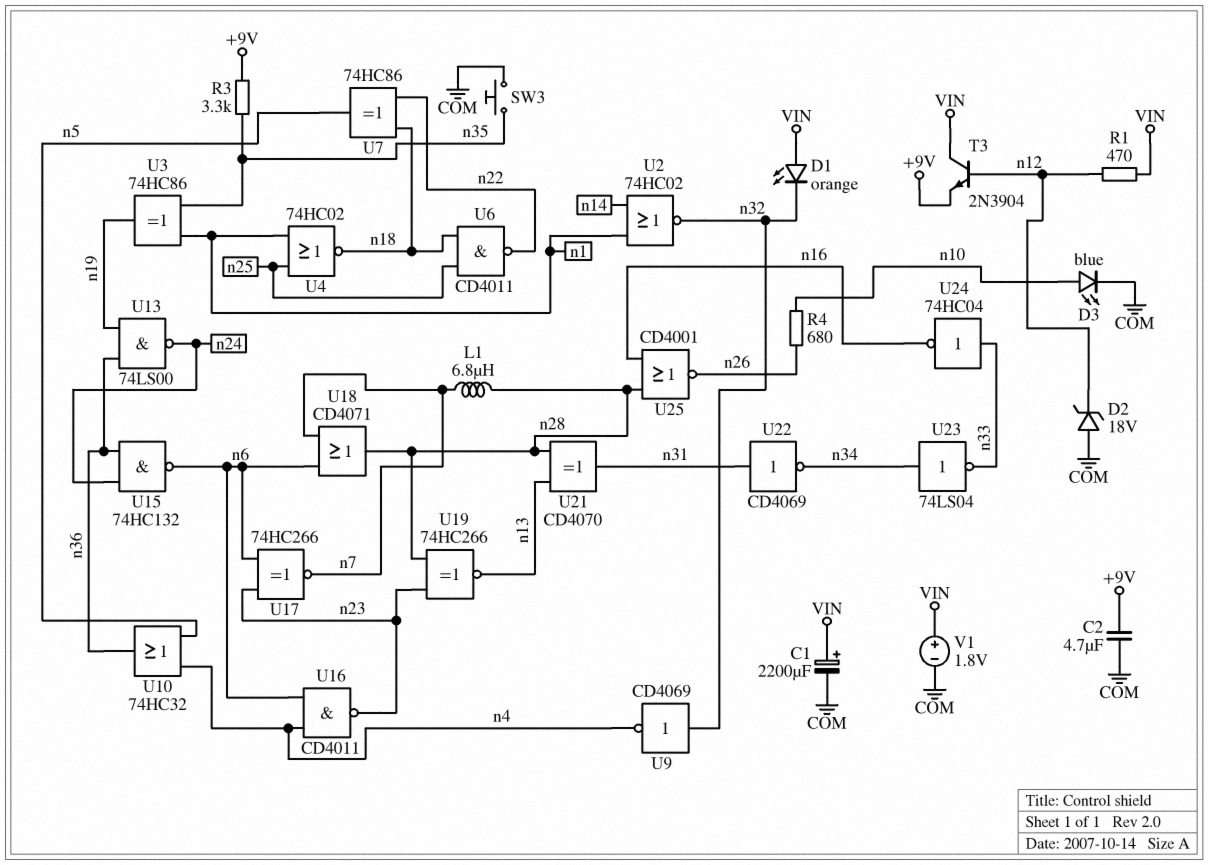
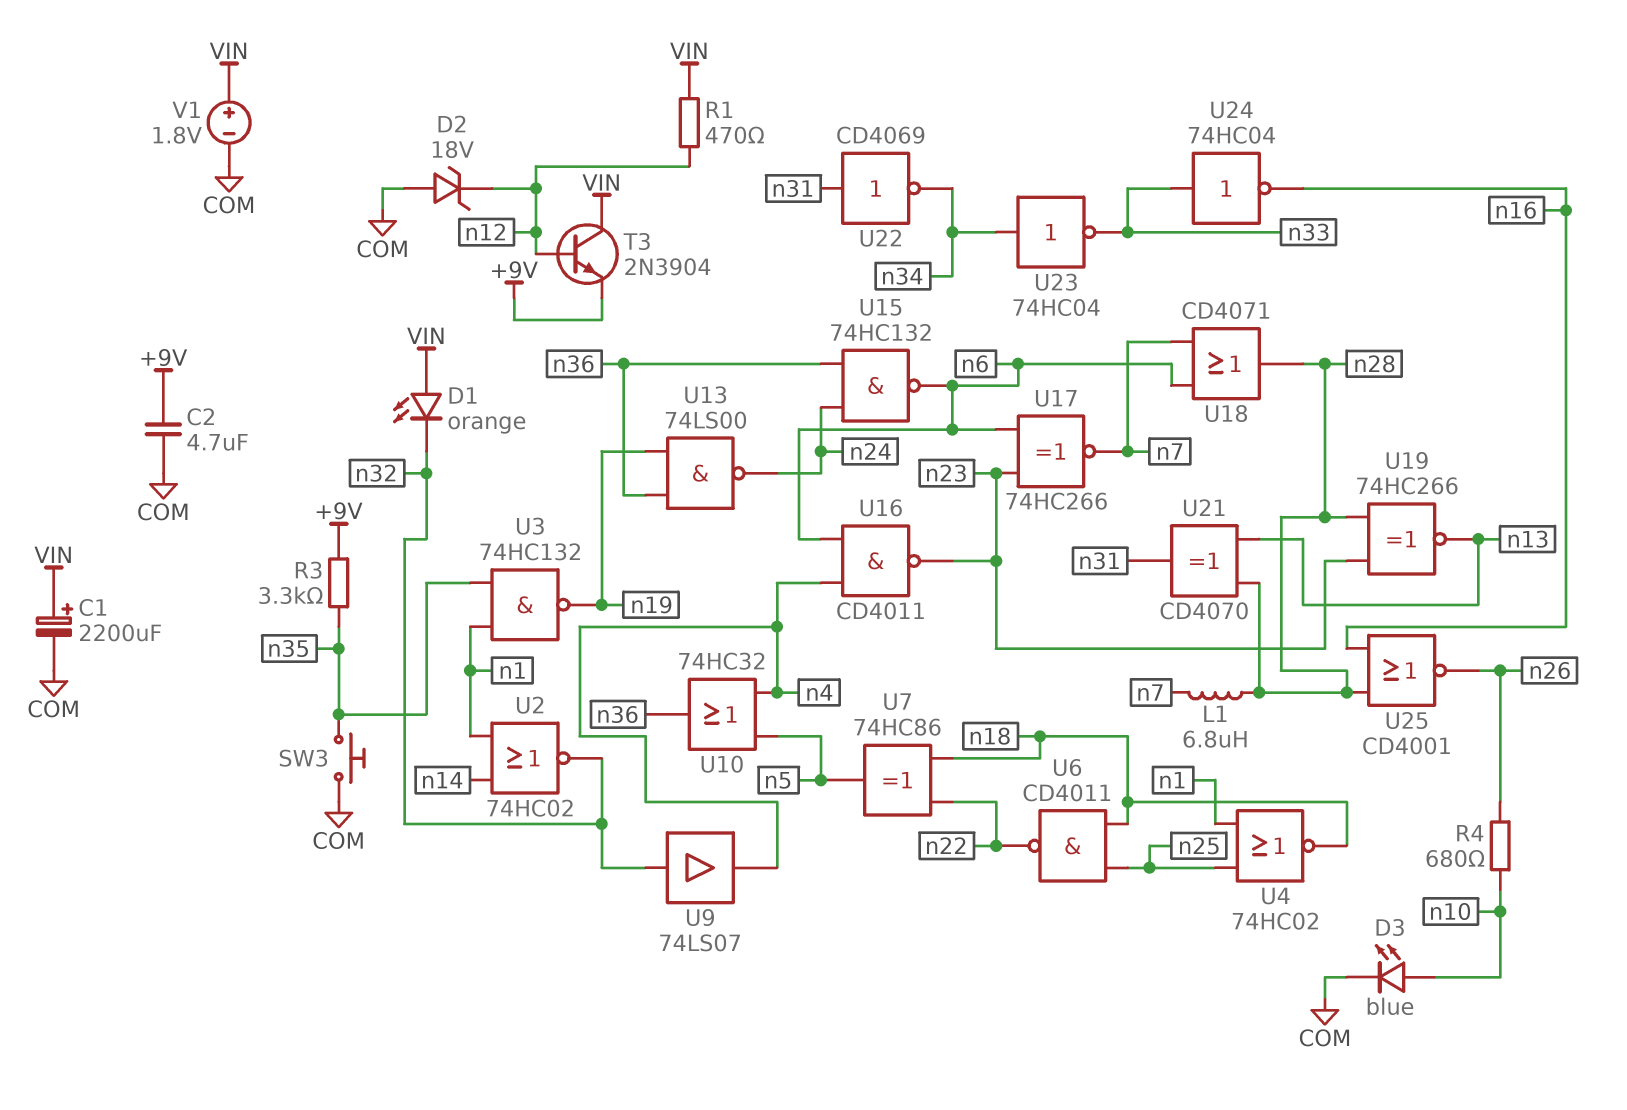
U3: XOR 74HC86 (in n1, in n35, out n19) -> NAND 74HC132 (in n1, in n35, out n19)
U9: NOT CD4069 (in n32, out n4) -> buffer 74LS07 (in n32, out n4)
U23: NOT 74LS04 (in n34, out n33) -> NOT 74HC04 (in n34, out n33)

